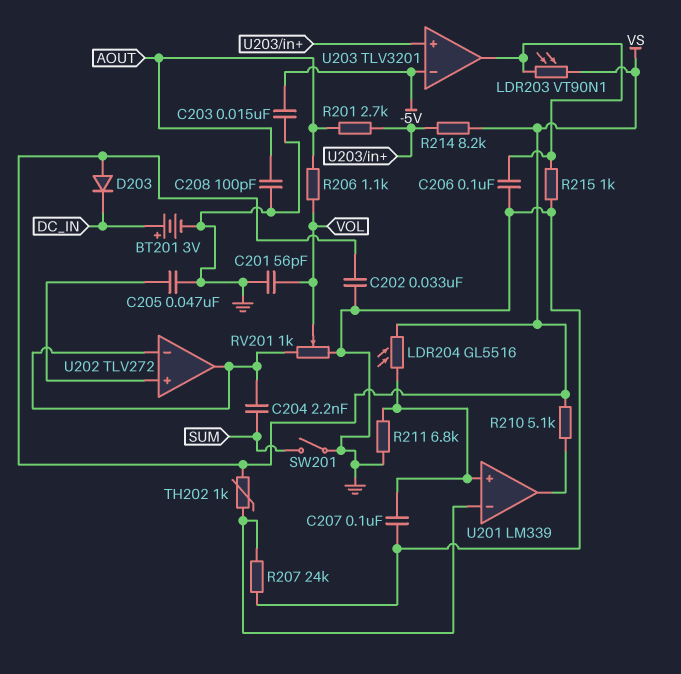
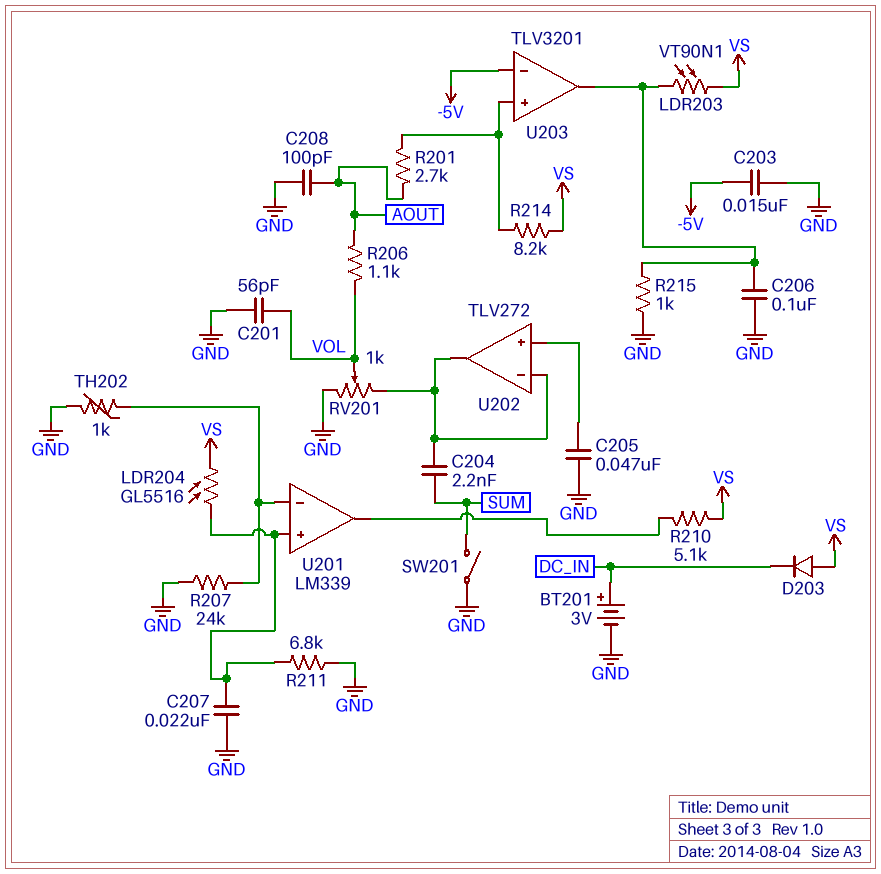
C202: 33nF (GND, VS) -> none
C207: 100nF (GND, U201/in+) -> 22nF (GND, U201/in+)
TH202: 1k (U201/in-, VS) -> 1k (GND, U201/in-)

